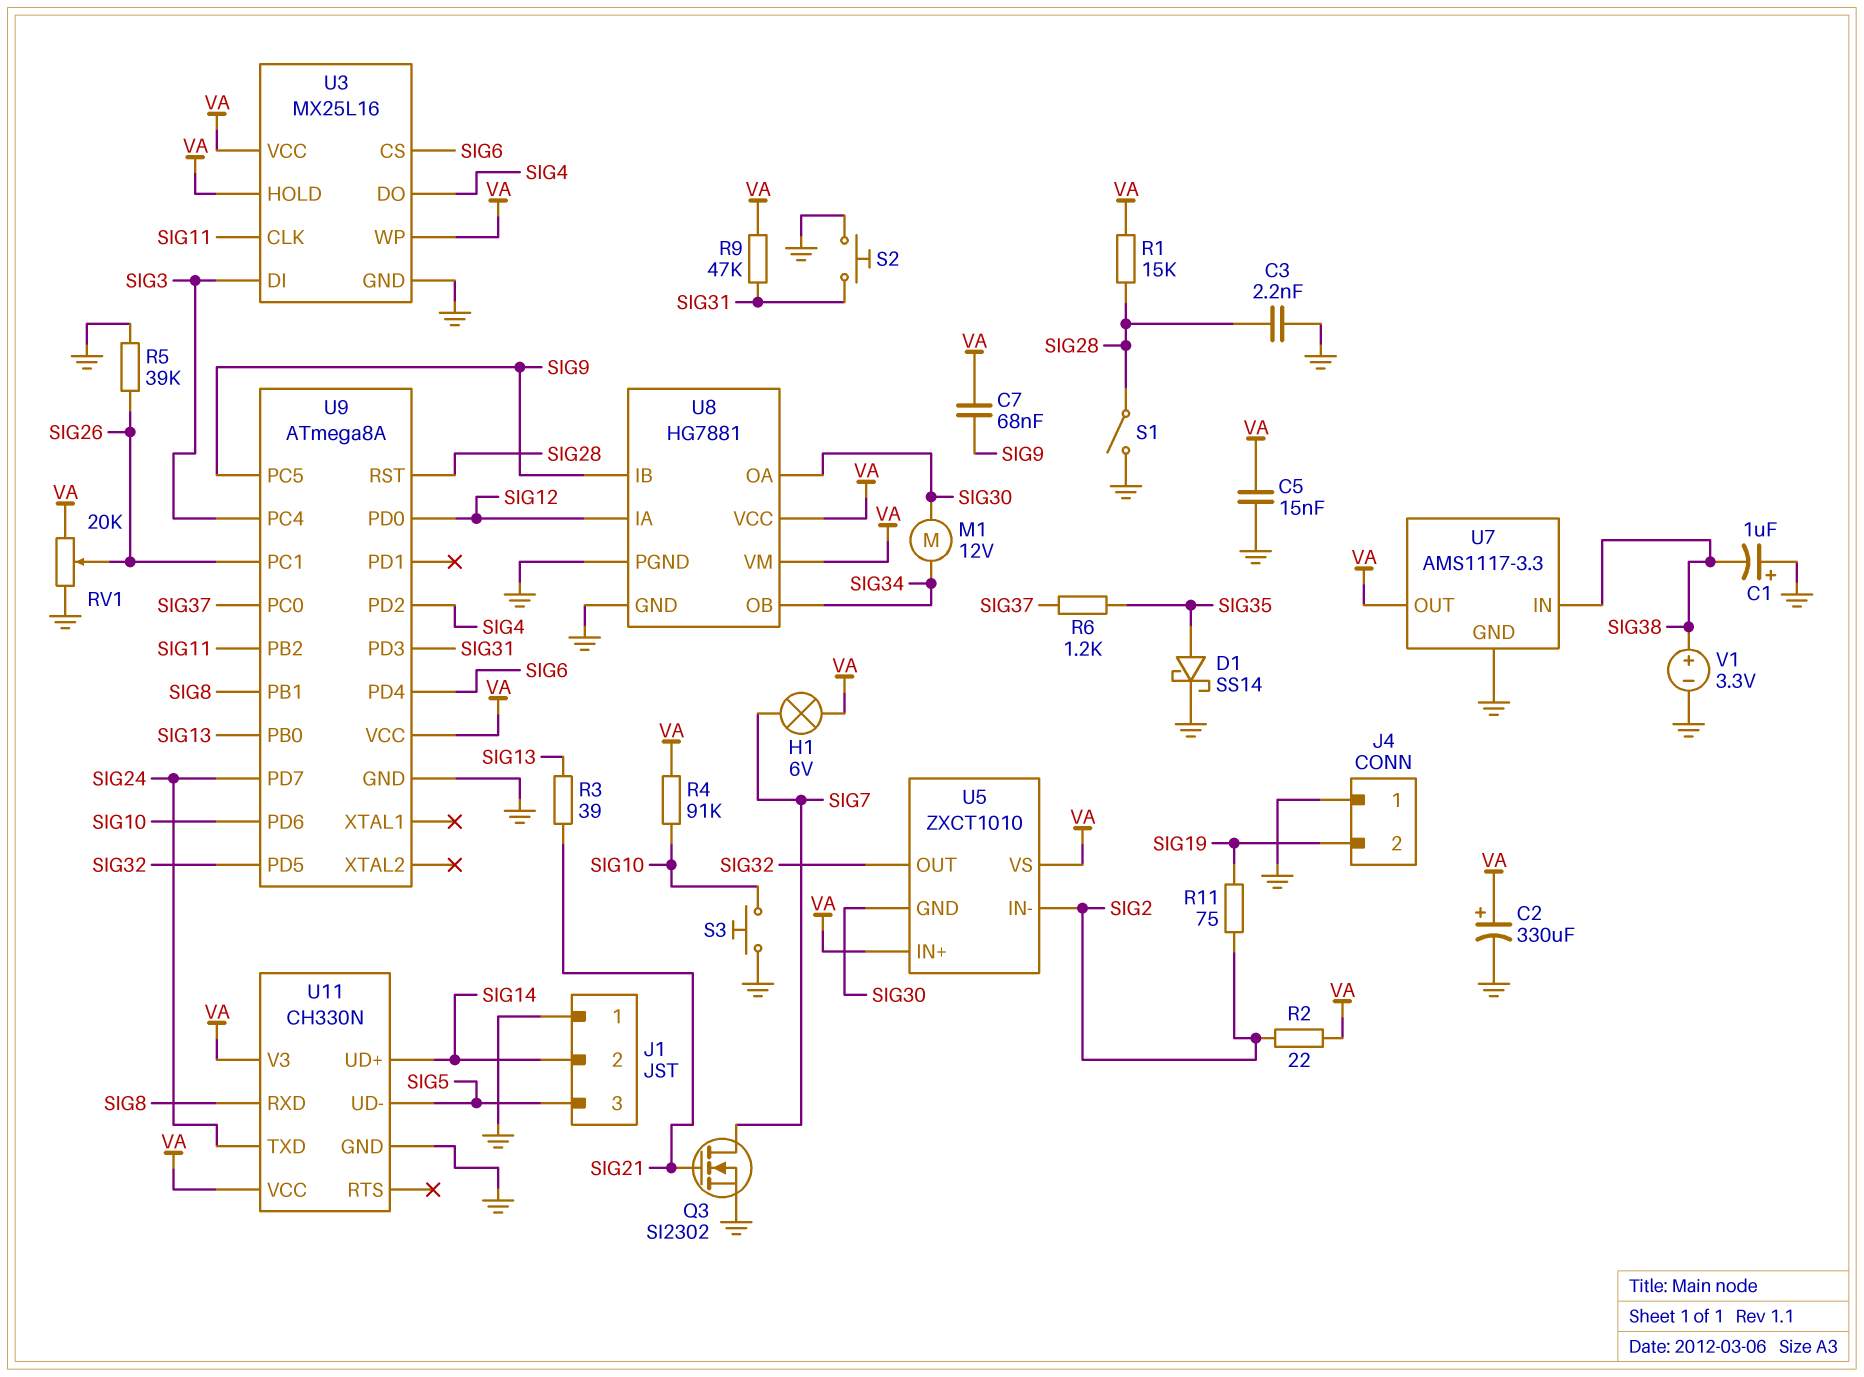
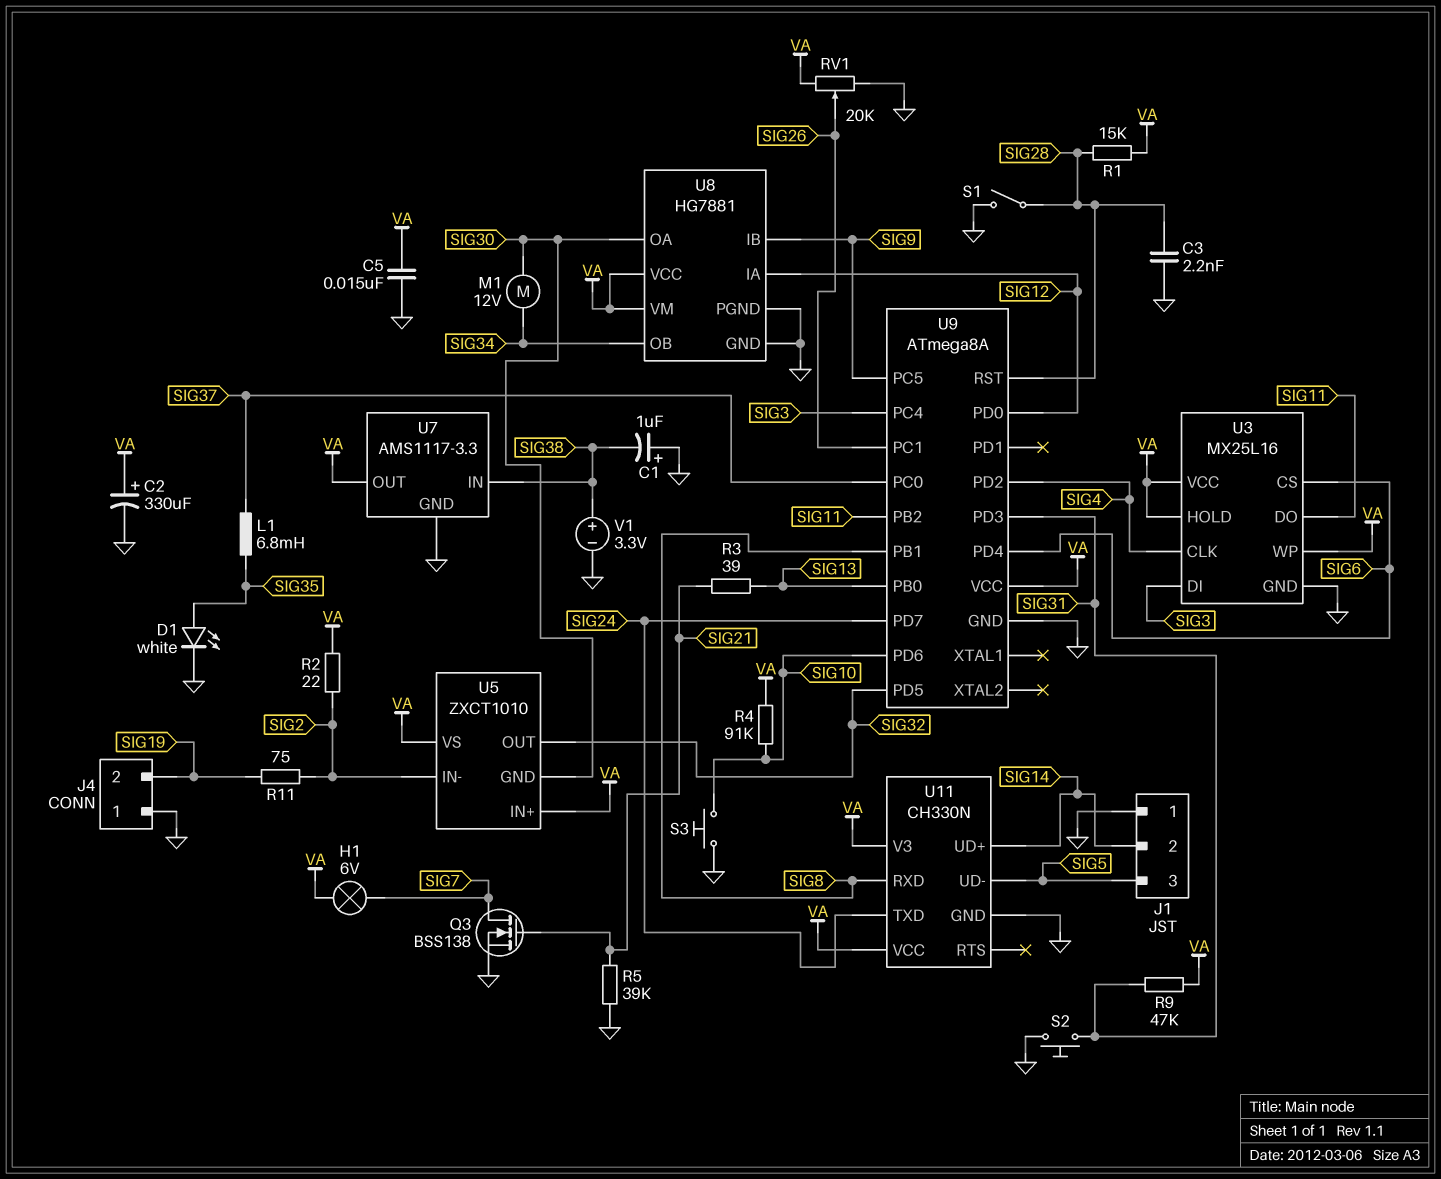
C7: 68nF (SIG9, VA) -> none
D1: schottky SS14 (A SIG35, K GND) -> LED white (A SIG35, K GND)
L1: none -> 6.8mH (SIG35, SIG37)
Q3: NMOS SI2302 (G SIG21, D SIG7, S GND) -> NMOS BSS138 (G SIG21, D SIG7, S GND)
R5: 39k (GND, SIG26) -> 39k (GND, SIG21)
R6: 1.2k (SIG35, SIG37) -> none
U3 pin CLK: SIG11 -> SIG4
U3 pin DO: SIG4 -> SIG11

